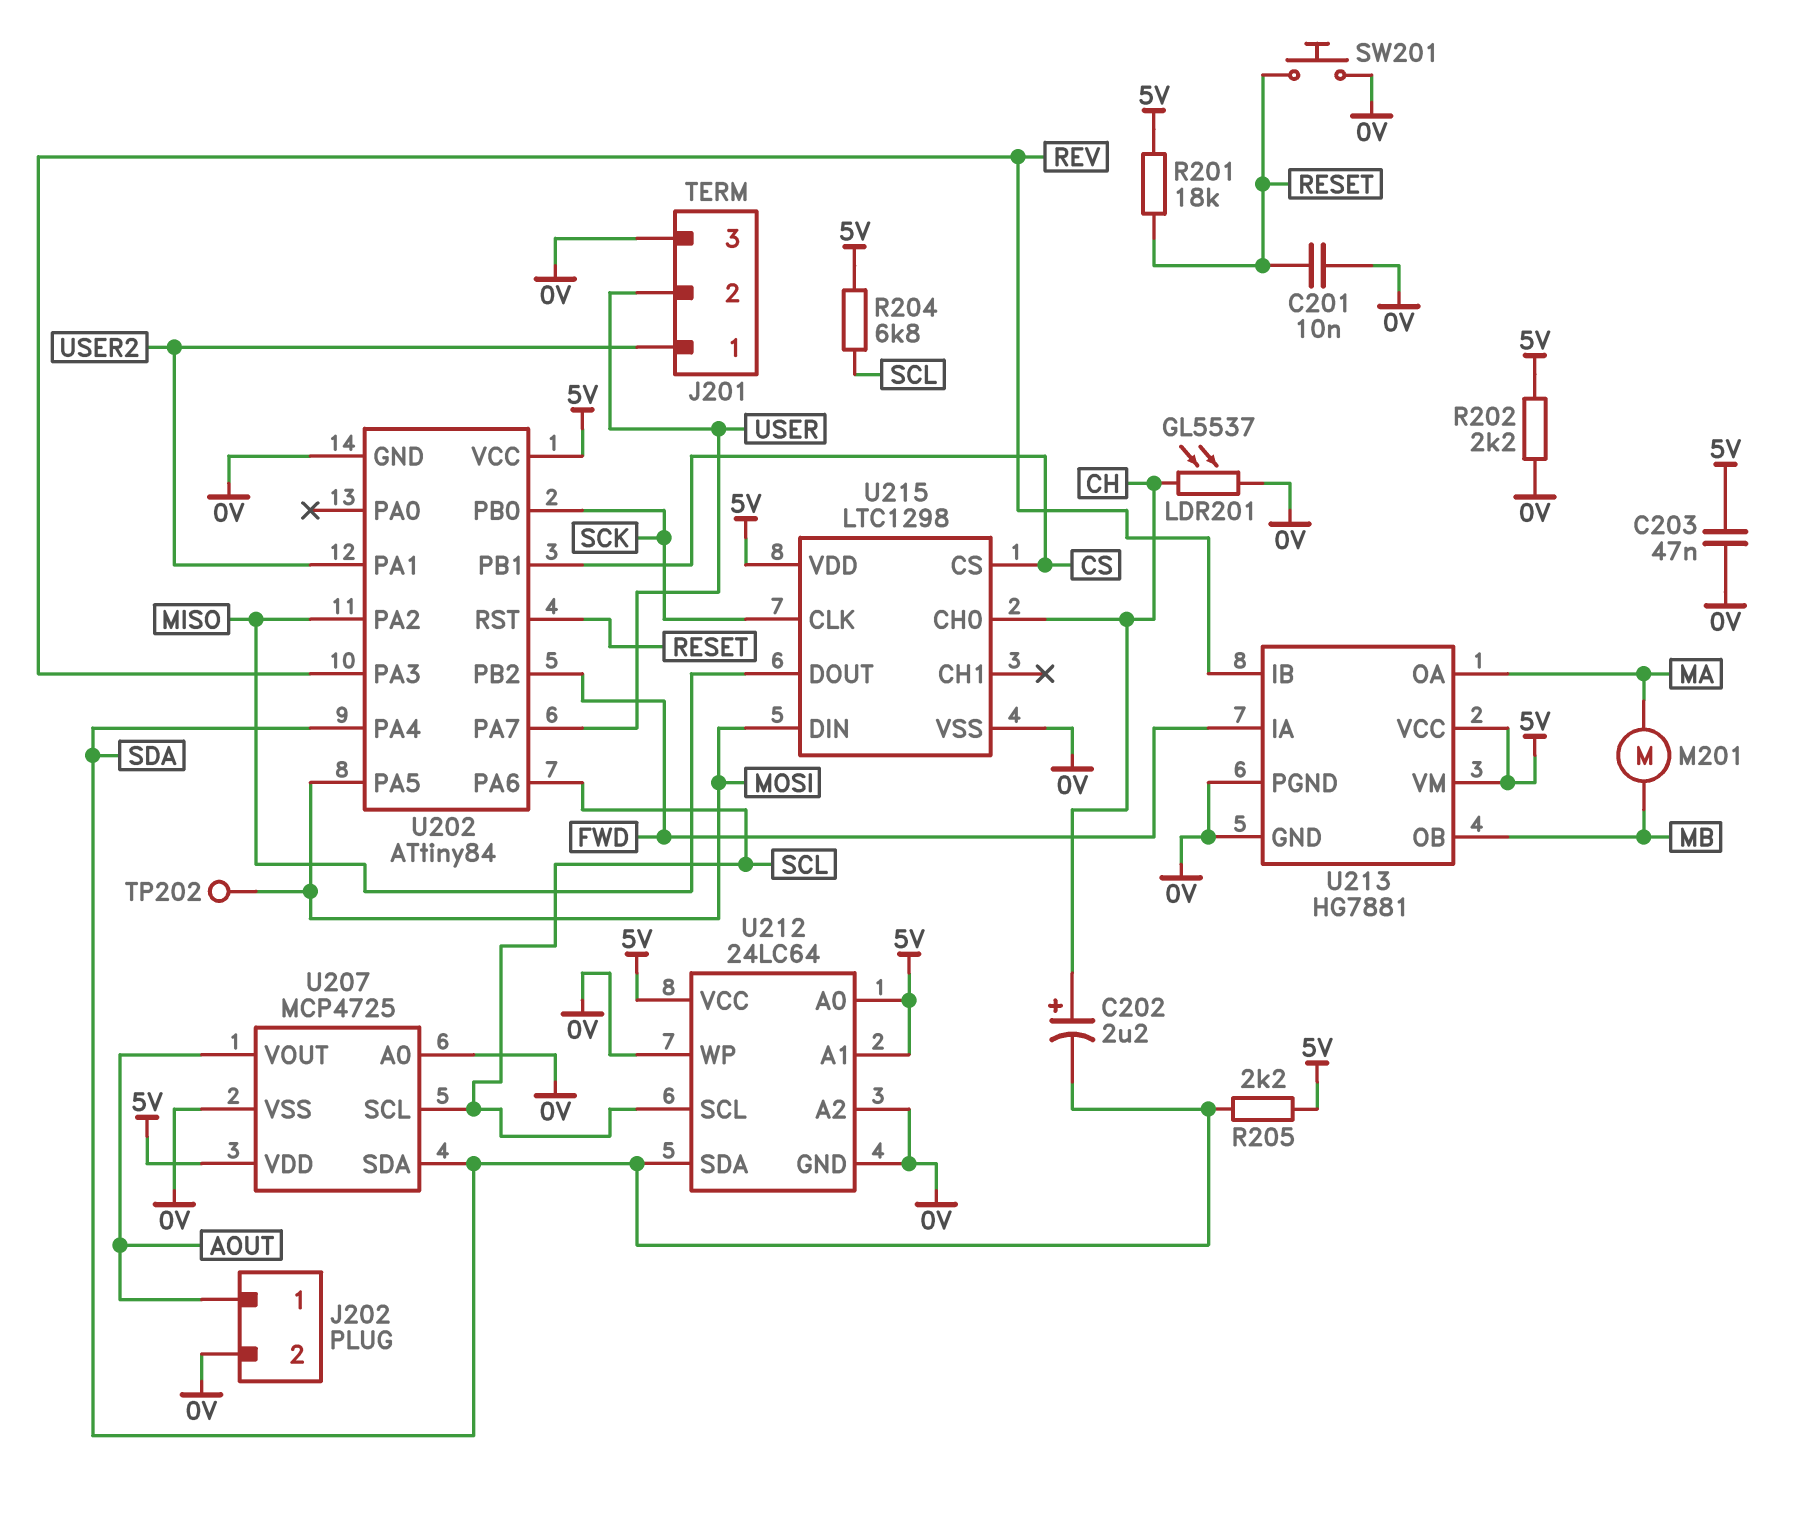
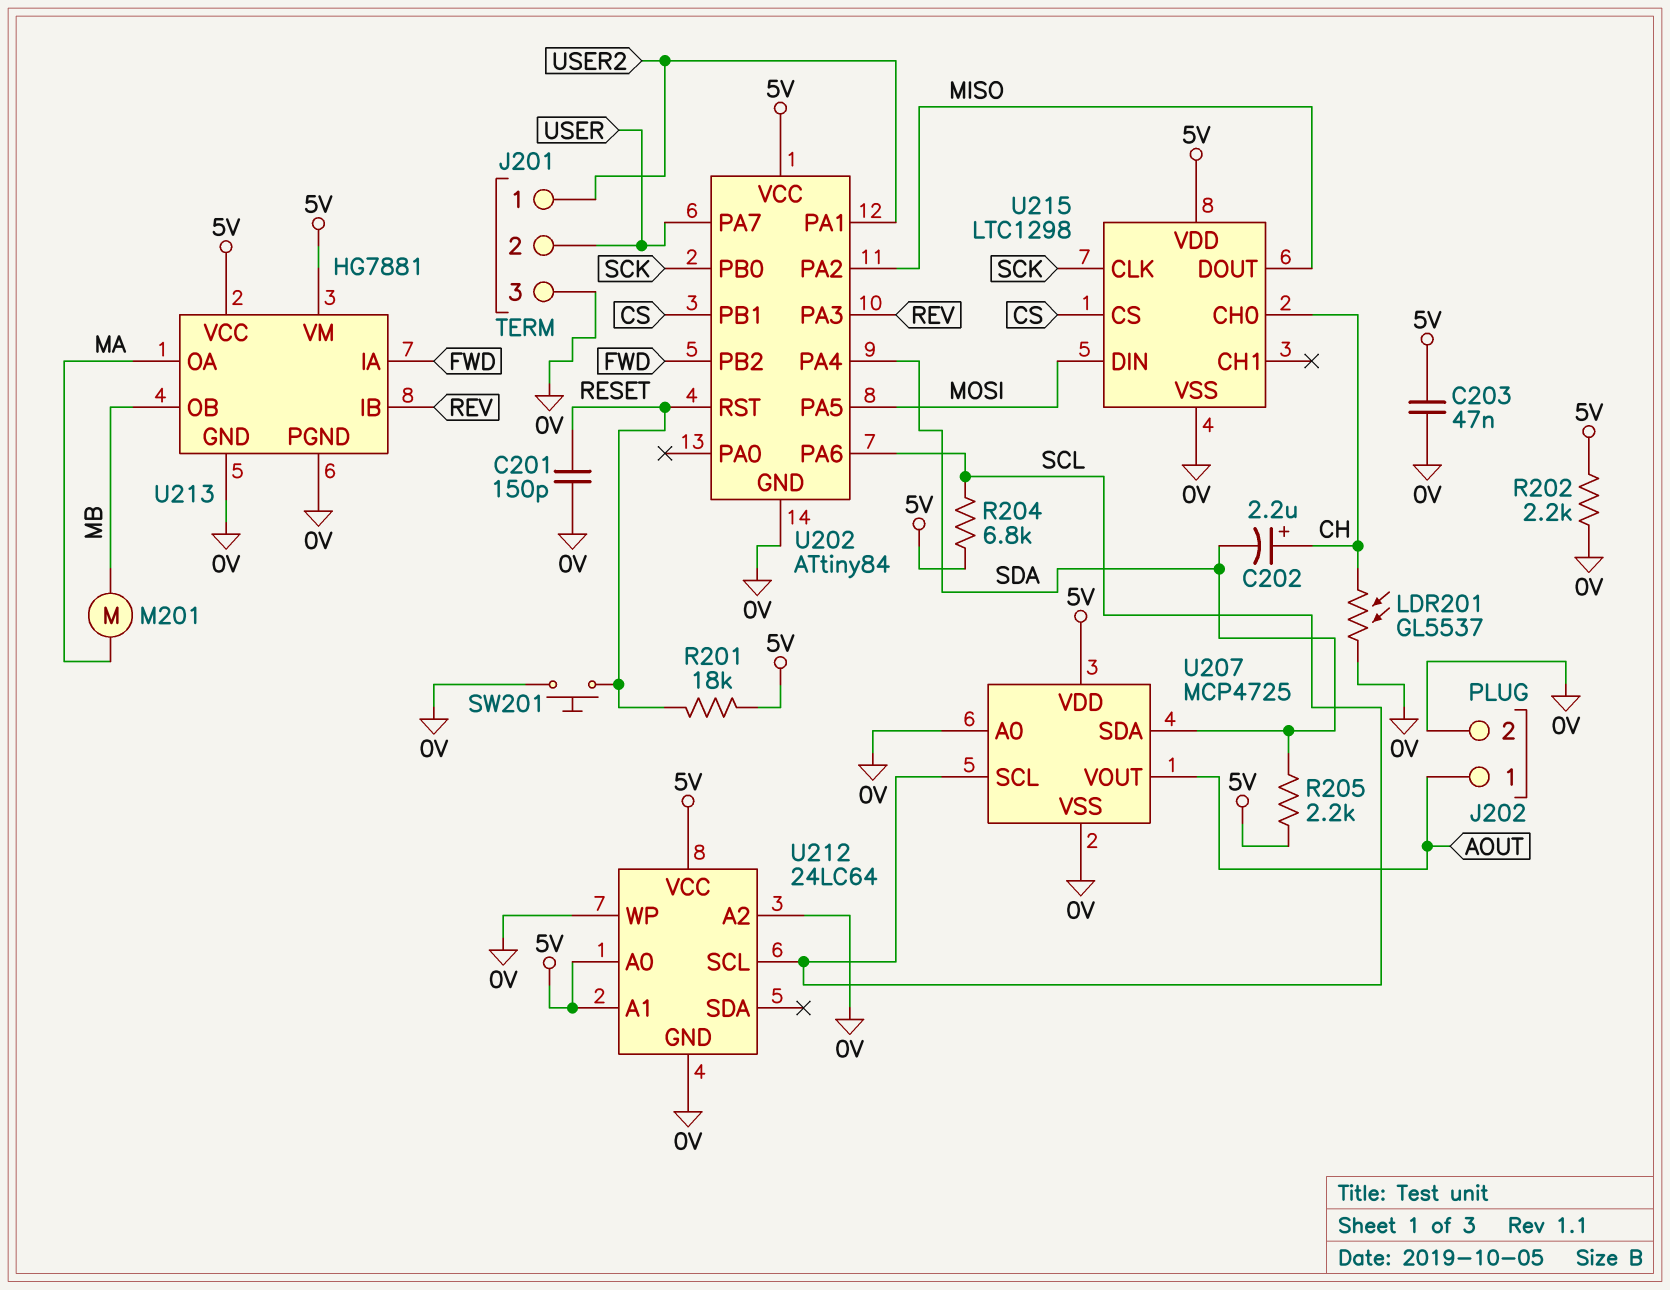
C201: 10nF (0V, RESET) -> 150pF (0V, RESET)
TP202: test point (MOSI) -> none
U212 pin SDA: SDA -> none

